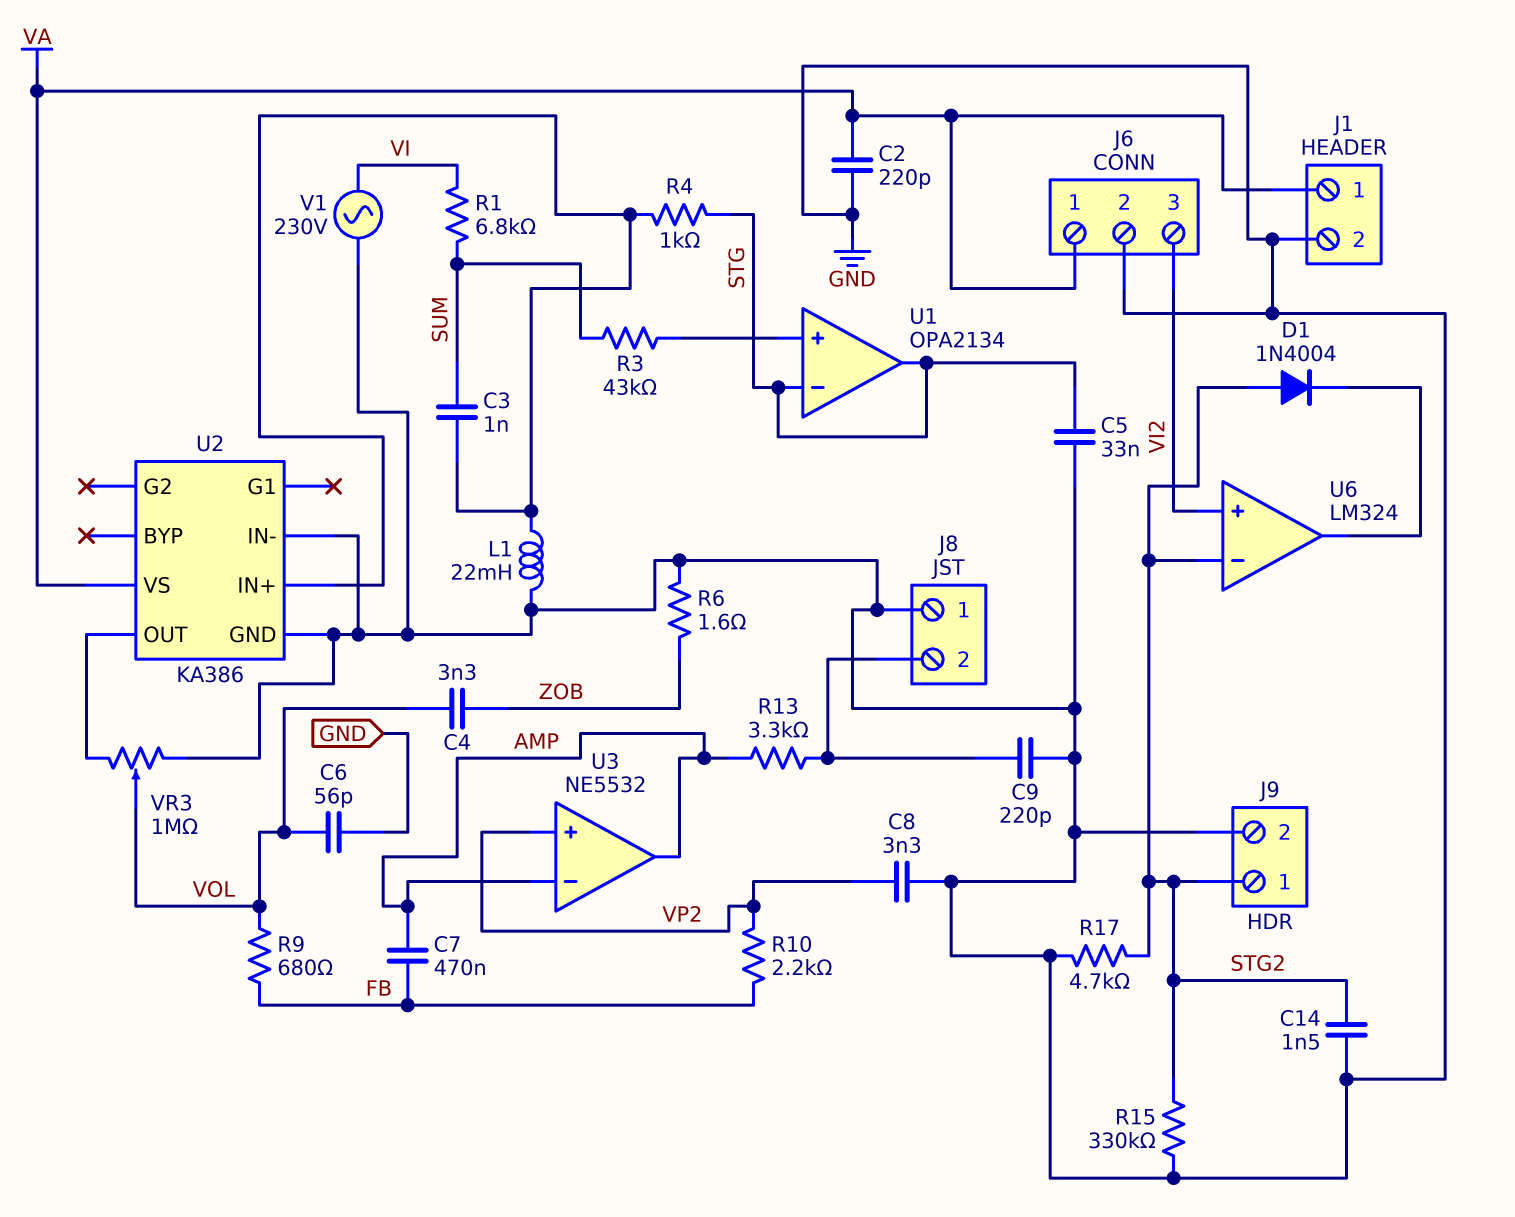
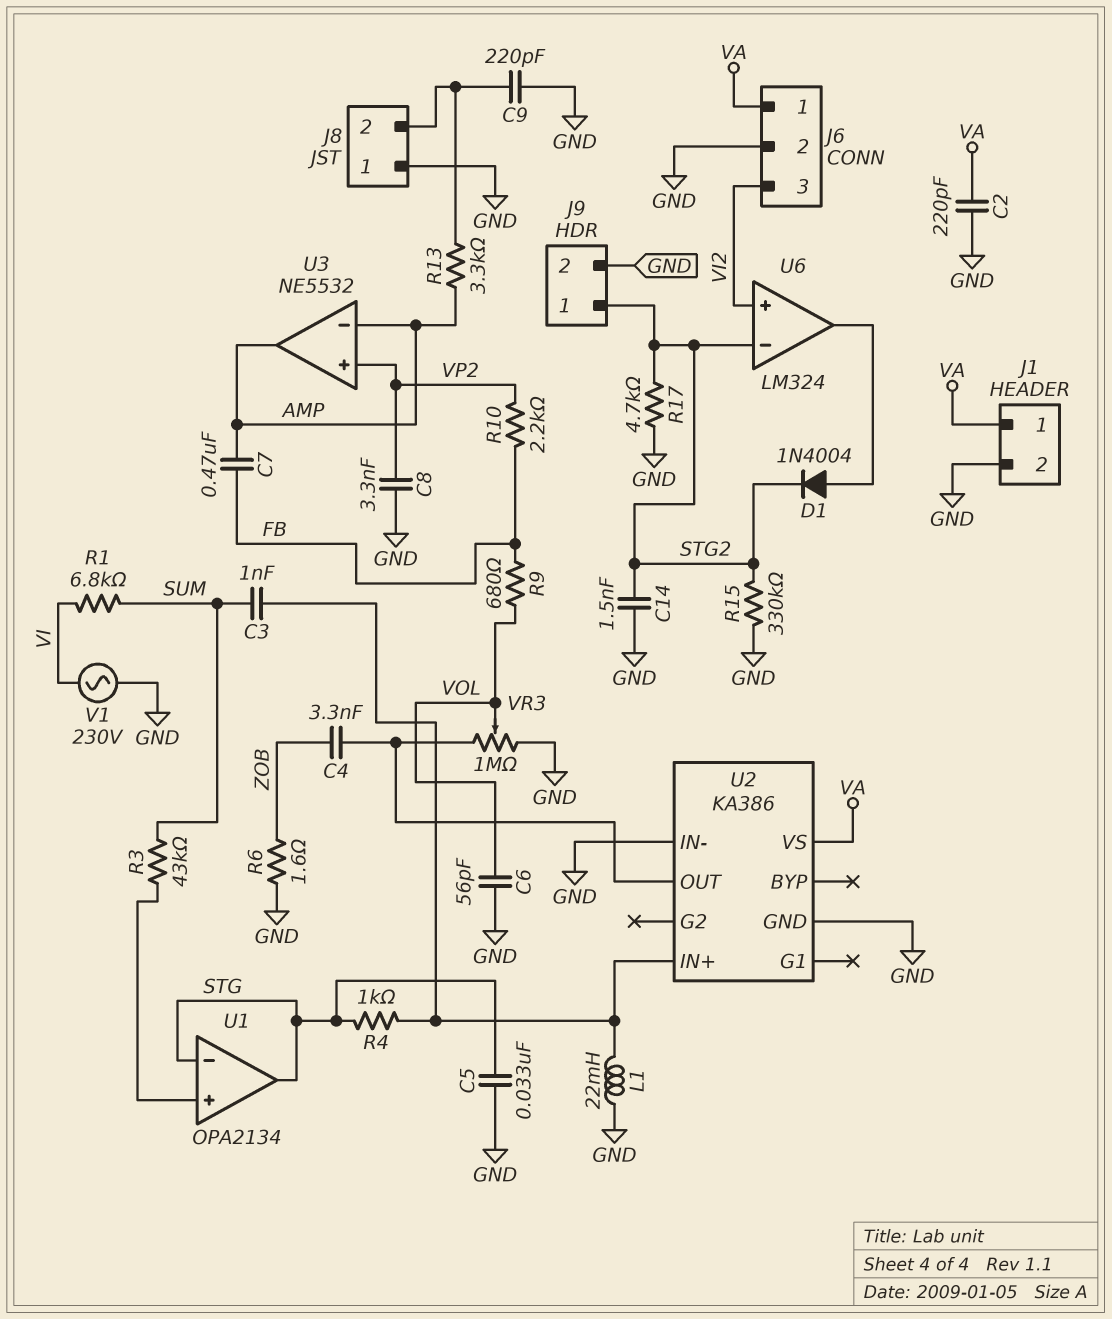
C4: 3.3nF (VOL, ZOB) -> 3.3nF (U2/OUT, ZOB)
D1: diode 1N4004 (A STG2, K U6/out) -> diode 1N4004 (A U6/out, K STG2)

